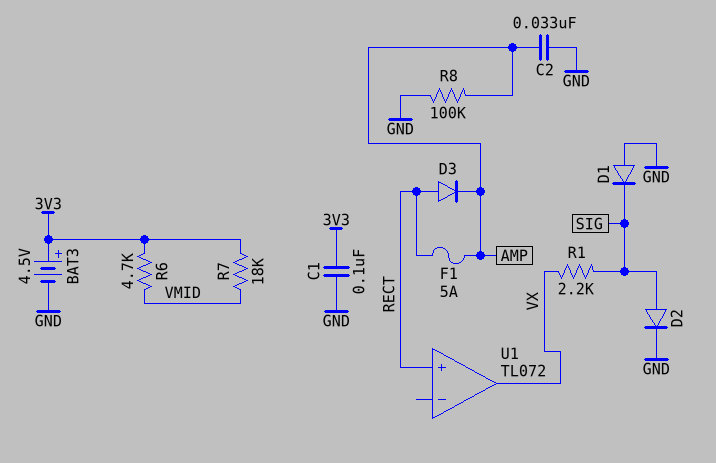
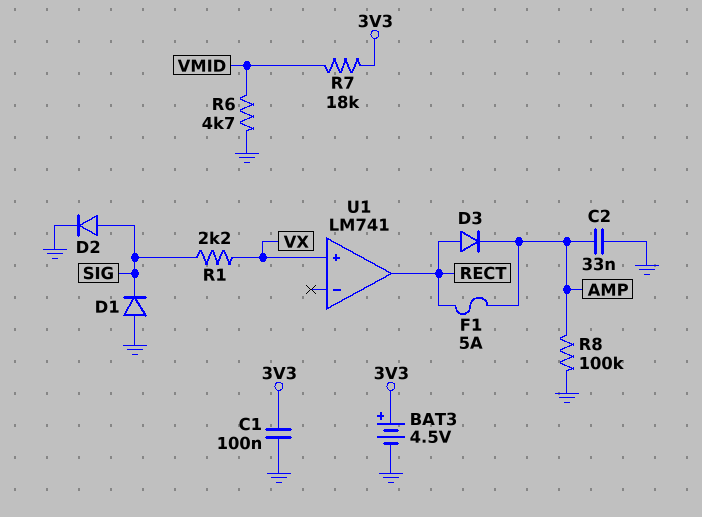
R6: 4.7k (3V3, VMID) -> 4.7k (GND, VMID)
U1: TL072 -> LM741
U1 pin in+: RECT -> VX
U1 pin out: VX -> RECT

